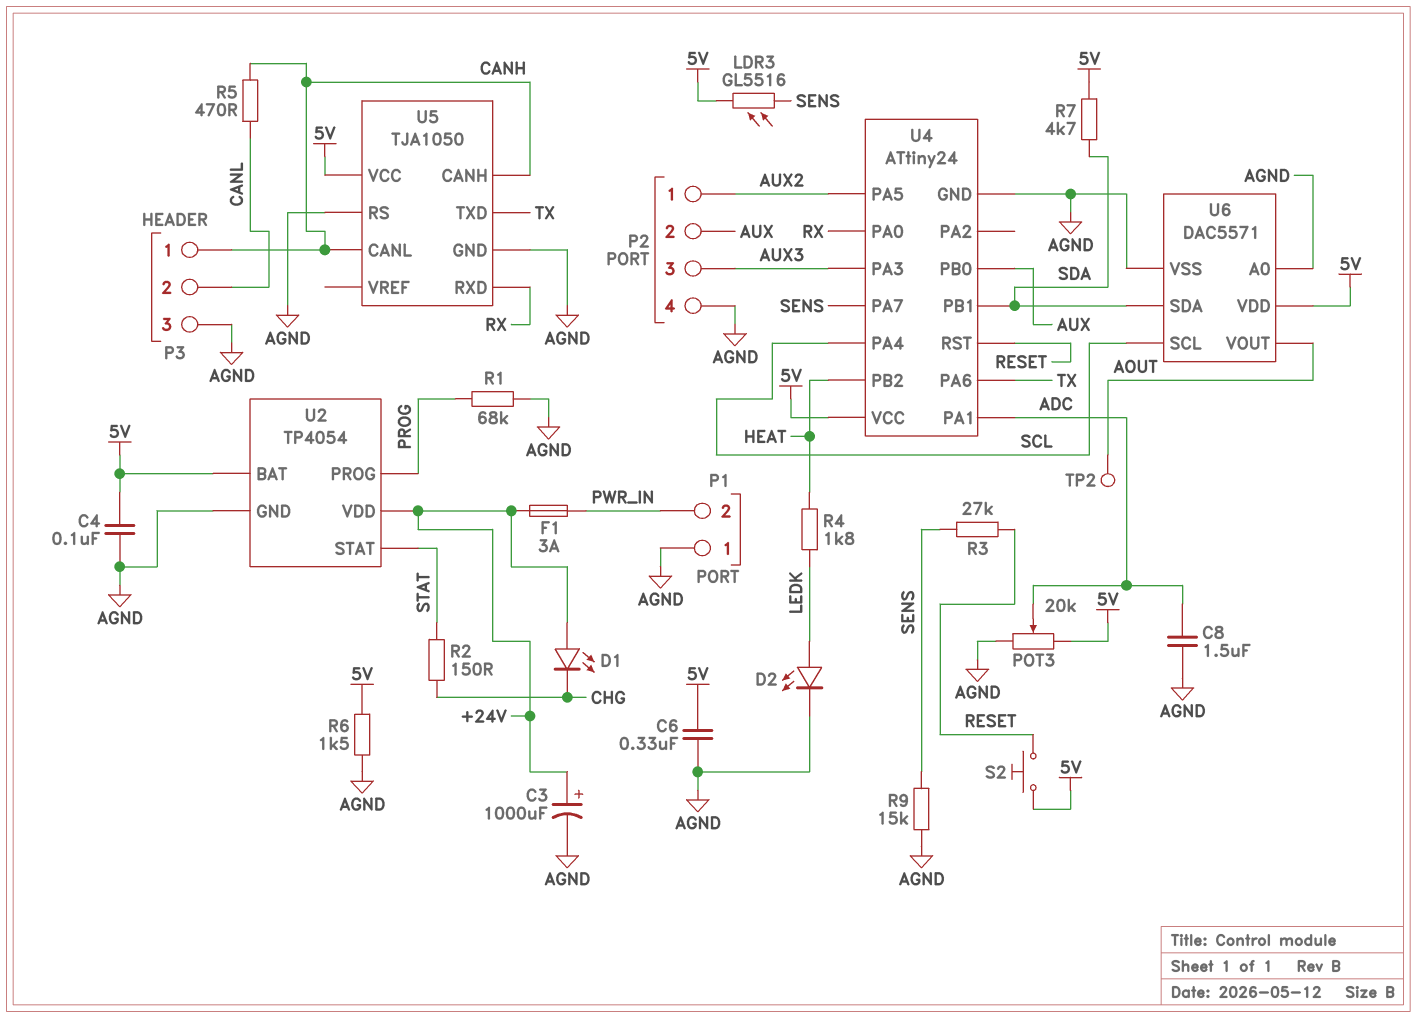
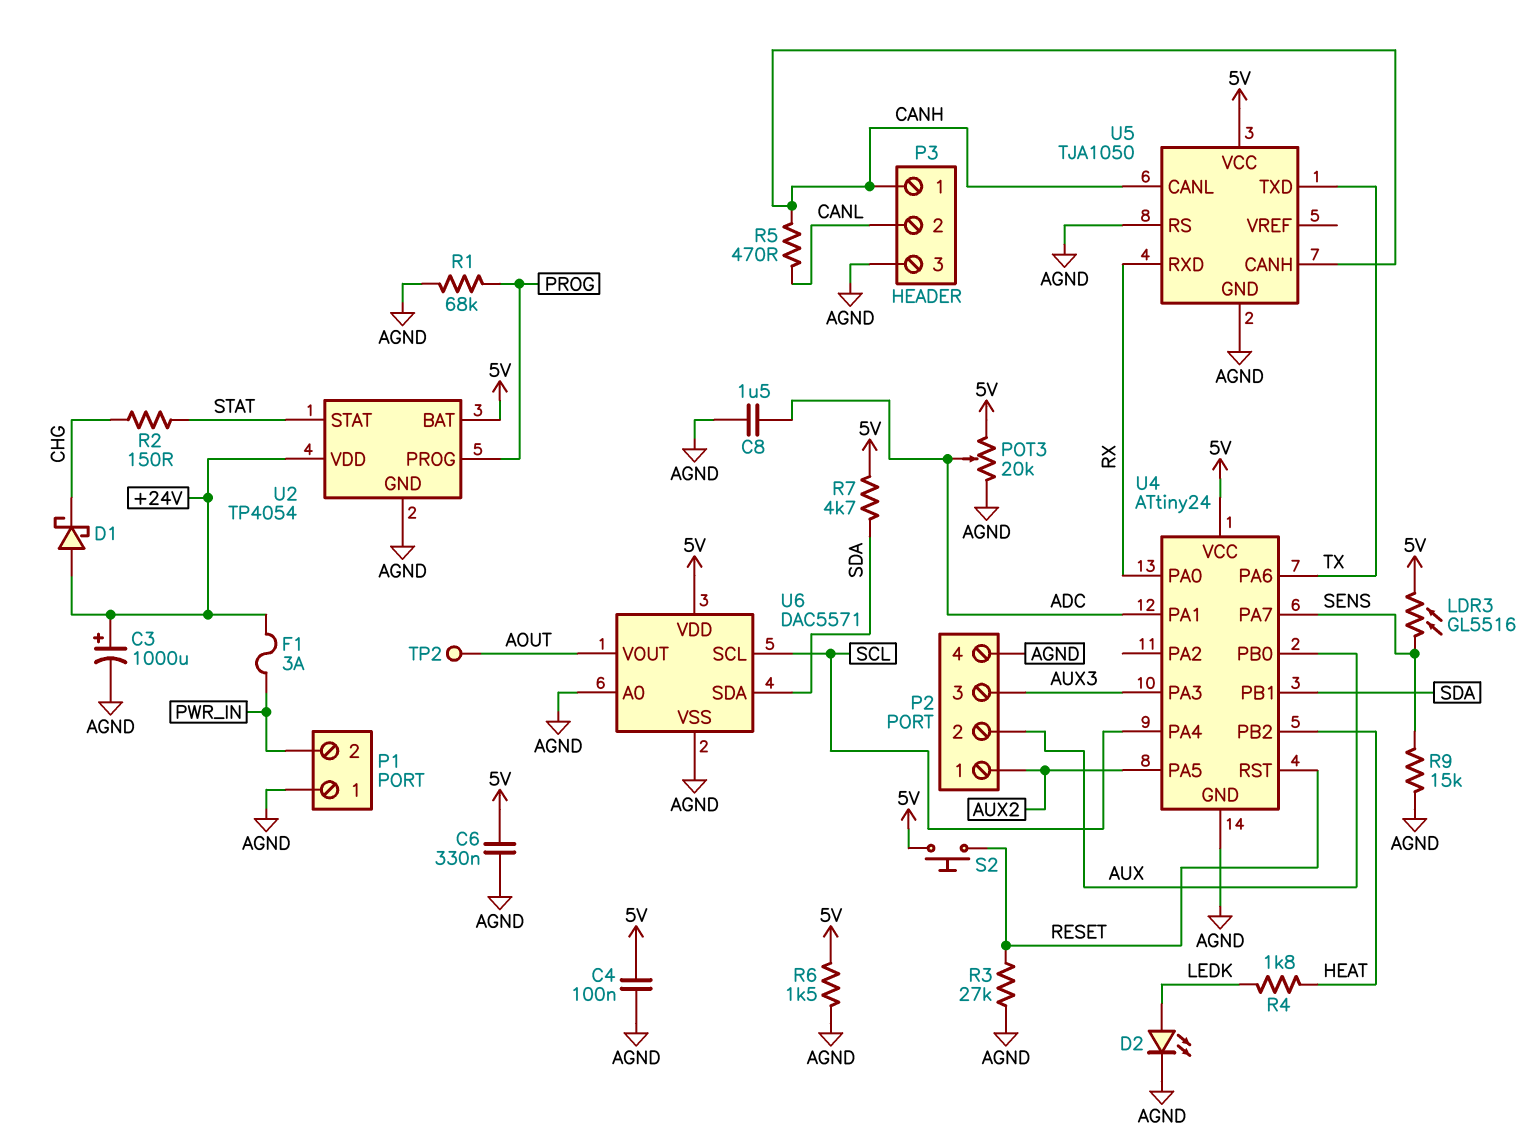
D1: LED (A +24V, K CHG) -> schottky (A +24V, K CHG)
R3: 27k (RESET, SENS) -> 27k (AGND, RESET)

